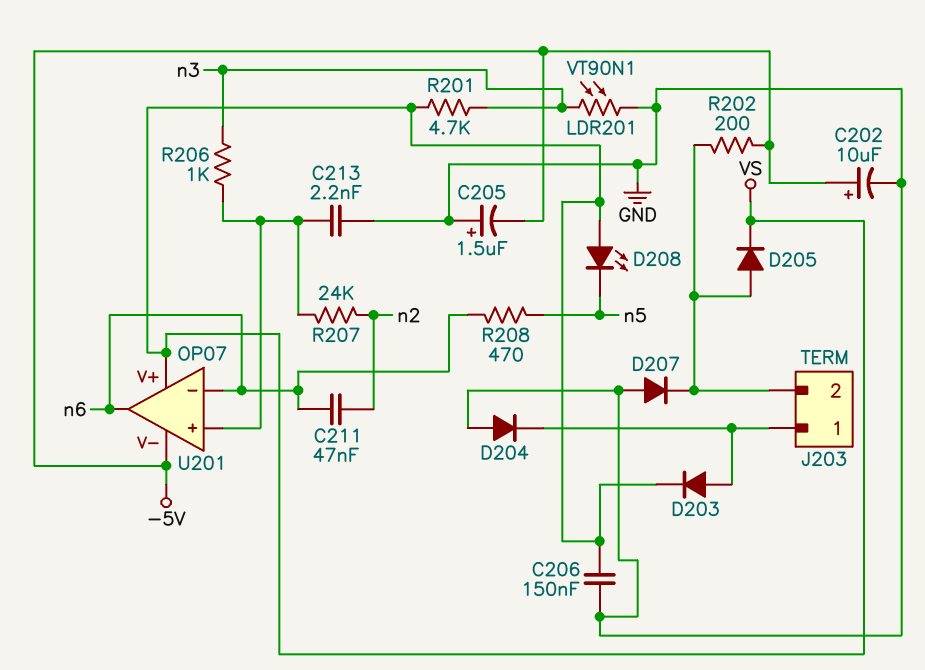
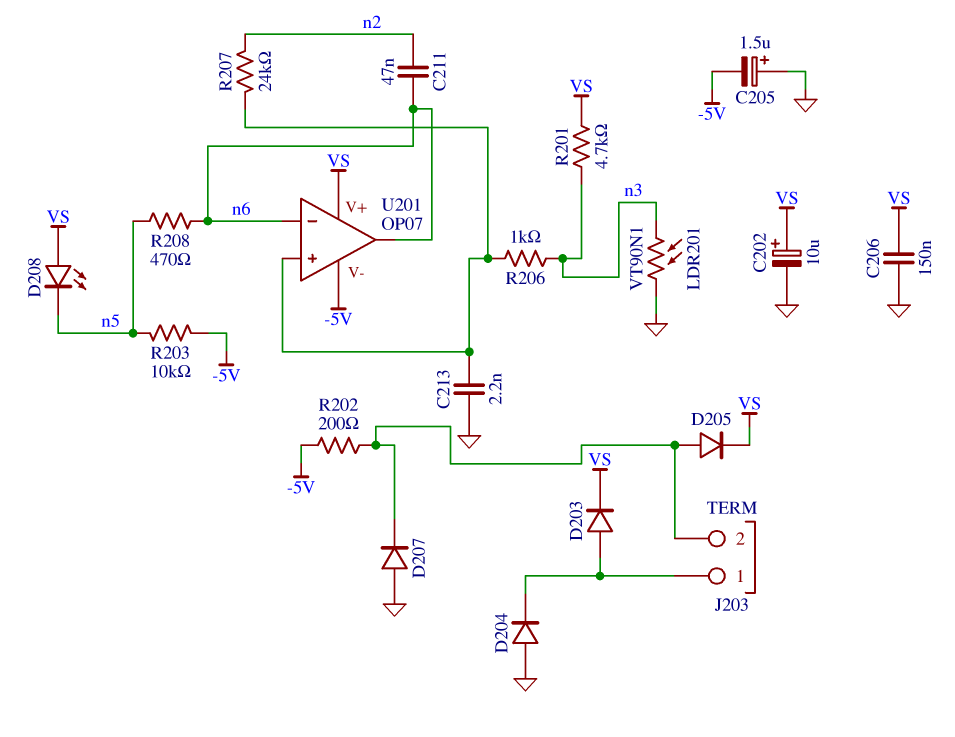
C202: 10uF (plus -5V, minus GND) -> 10uF (plus VS, minus GND)
R203: none -> 10k (-5V, n5)

